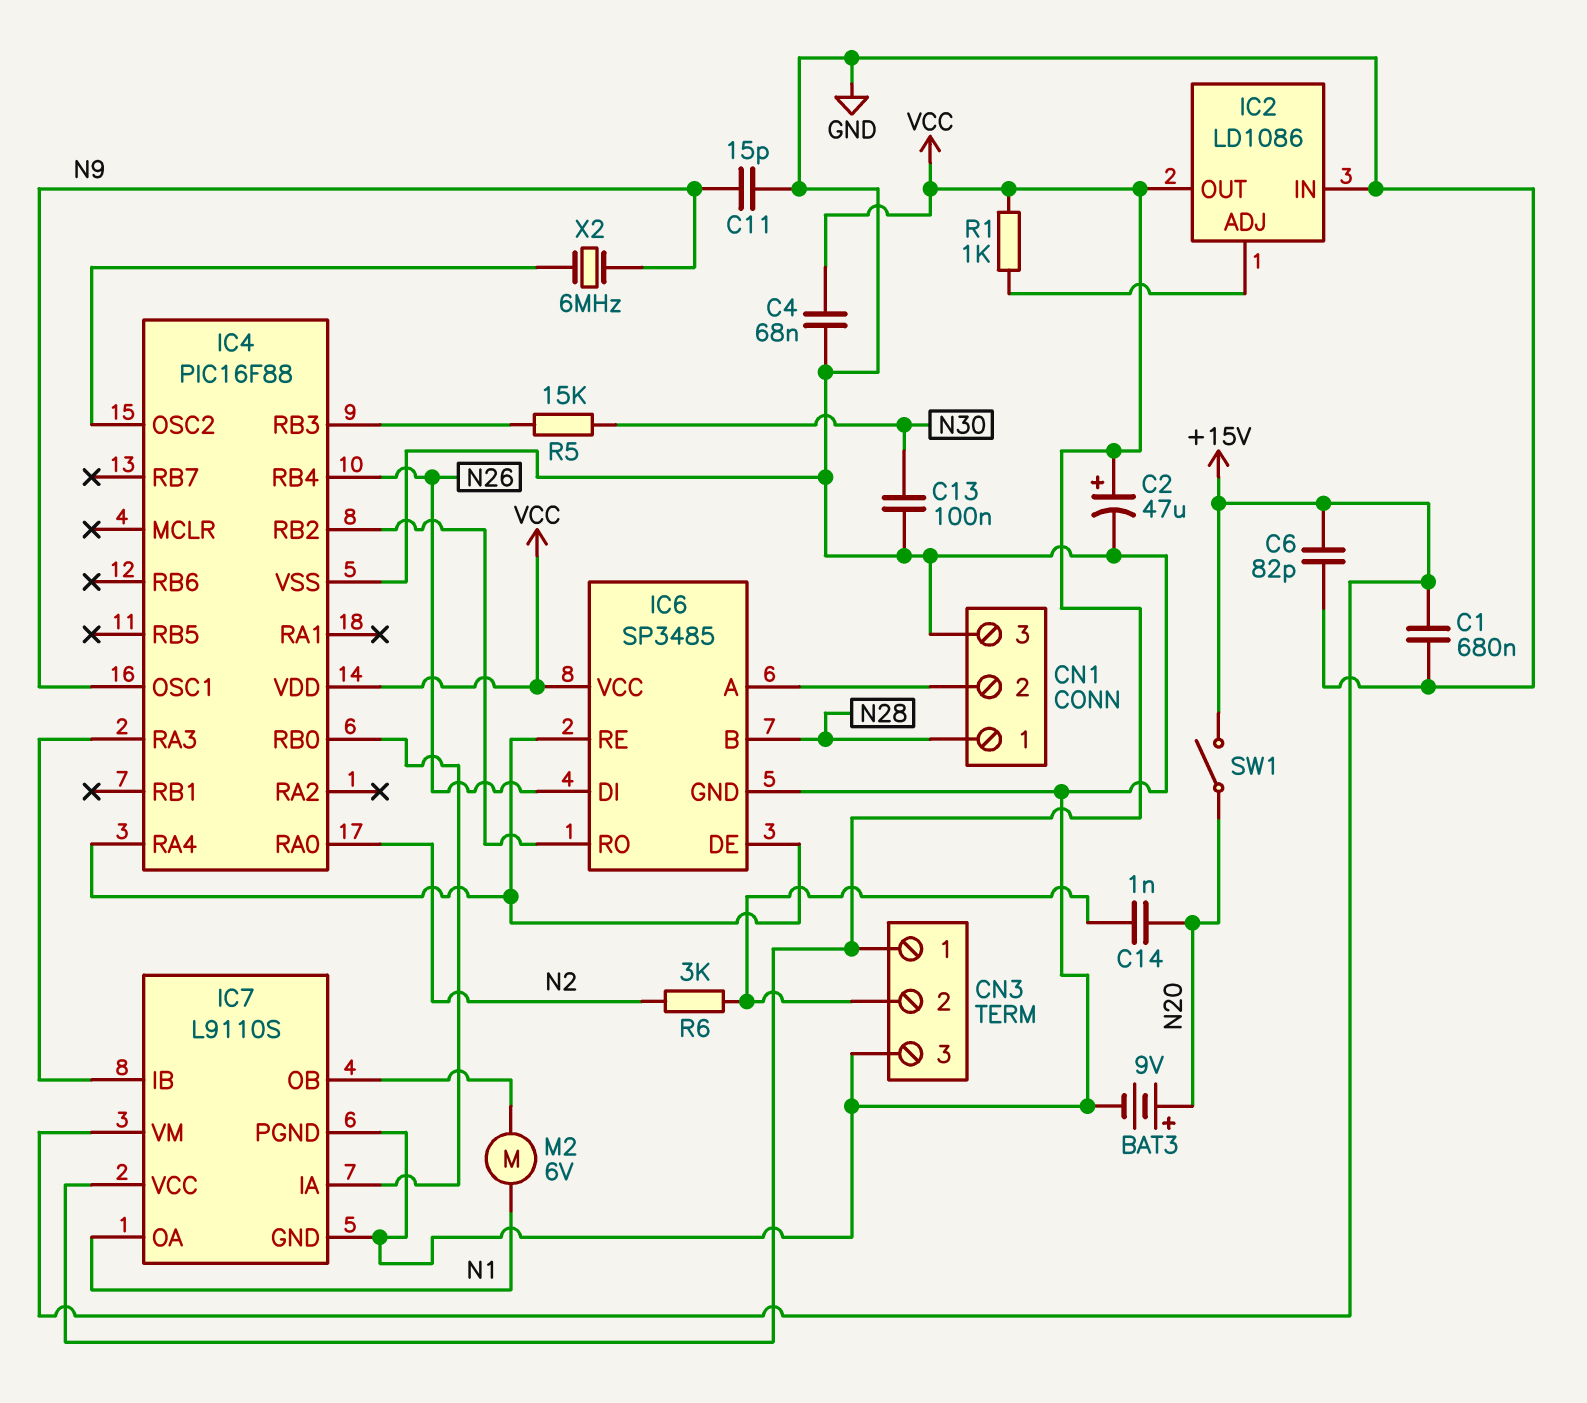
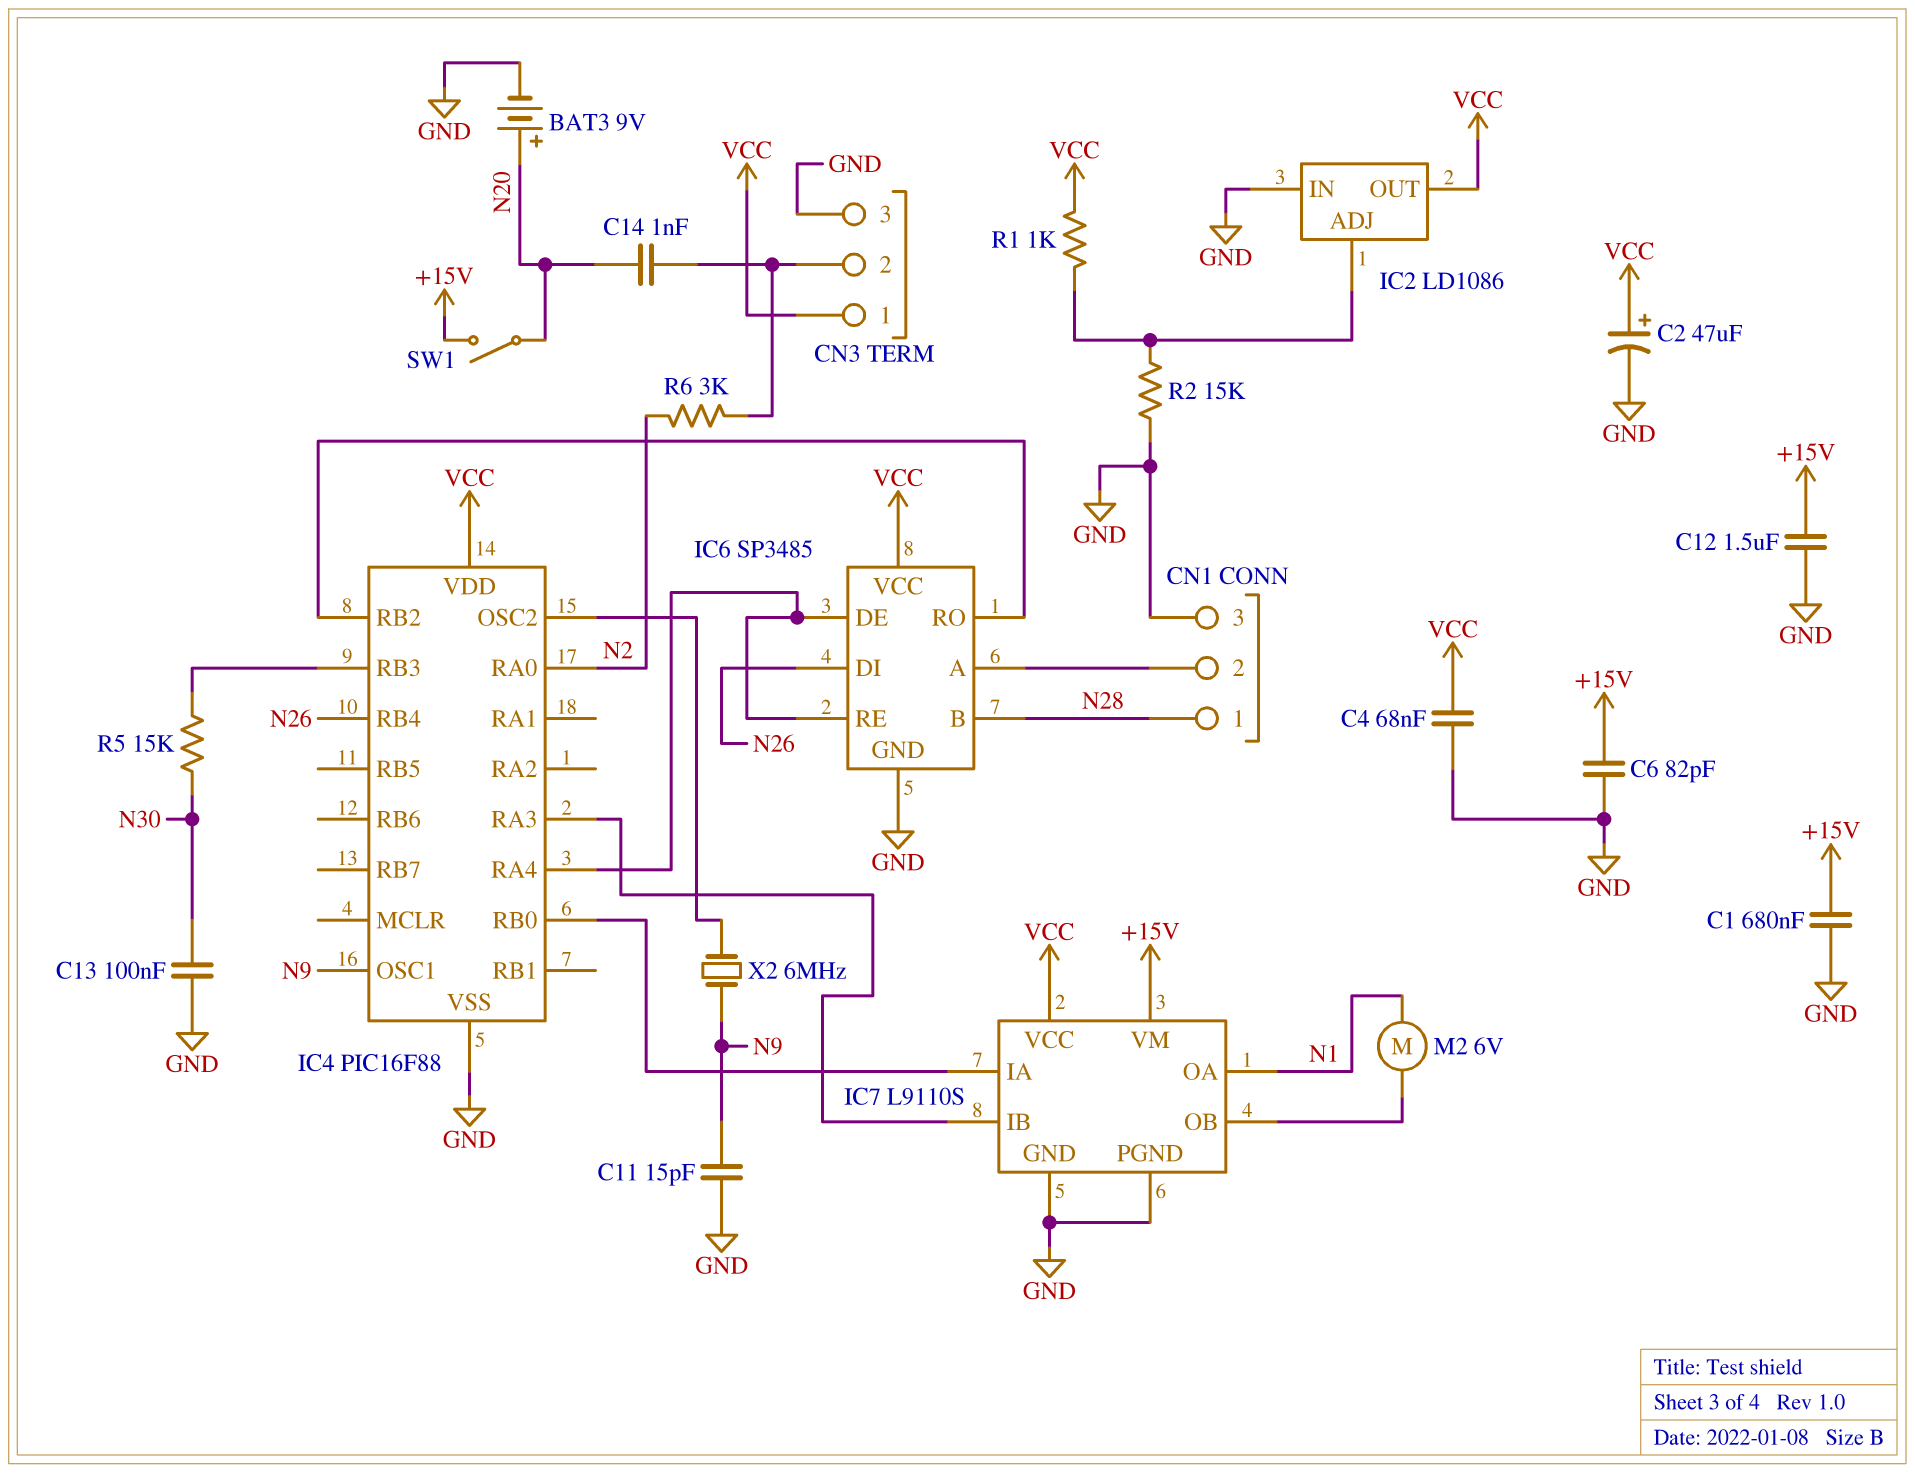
C12: none -> 1.5uF (+15V, GND)
R2: none -> 15k (GND, IC2/ADJ)

